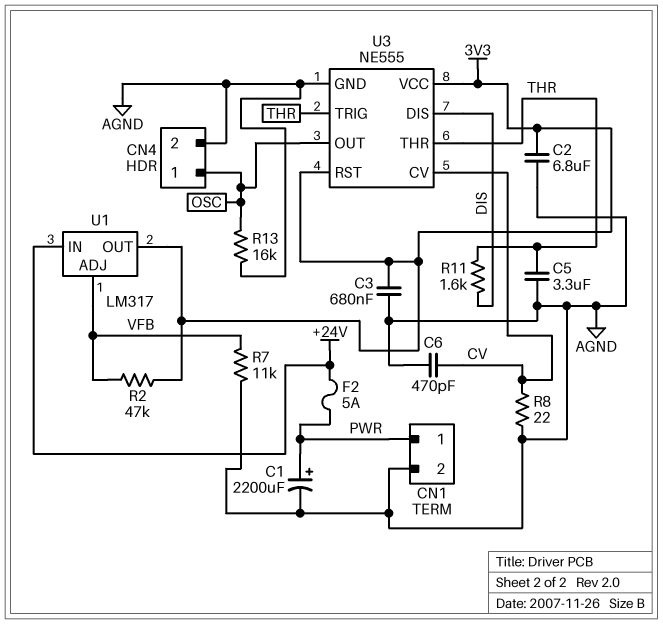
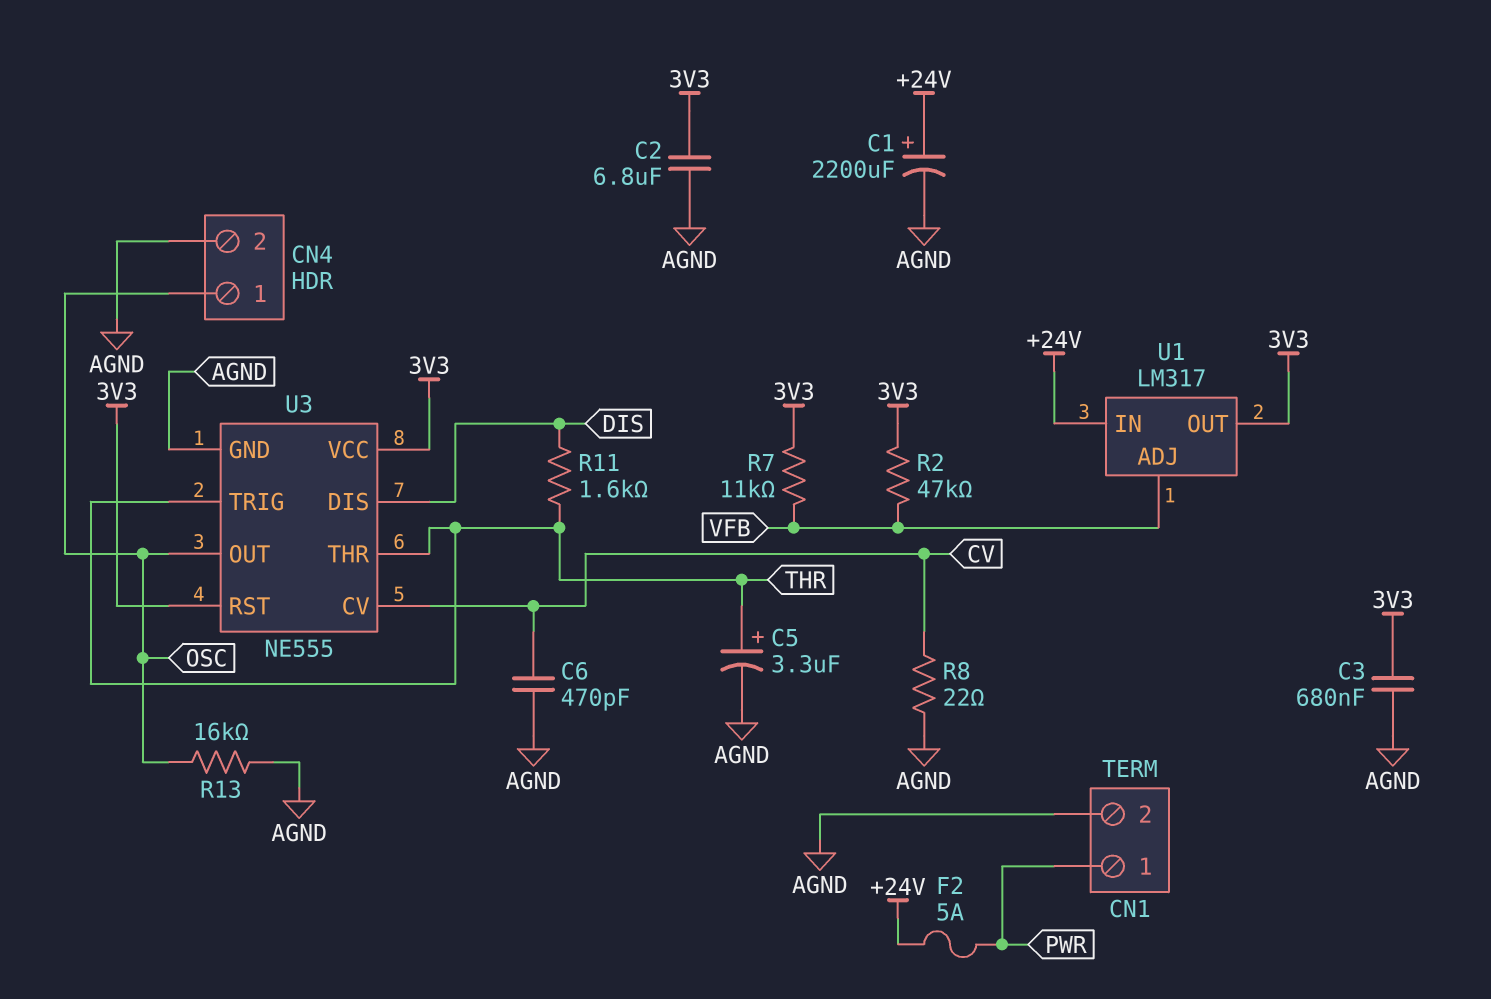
C1: 2200uF (plus PWR, minus AGND) -> 2200uF (plus +24V, minus AGND)
C5: 3.3uF (AGND, THR) -> 3.3uF (plus THR, minus AGND)
R7: 11k (AGND, VFB) -> 11k (3V3, VFB)

